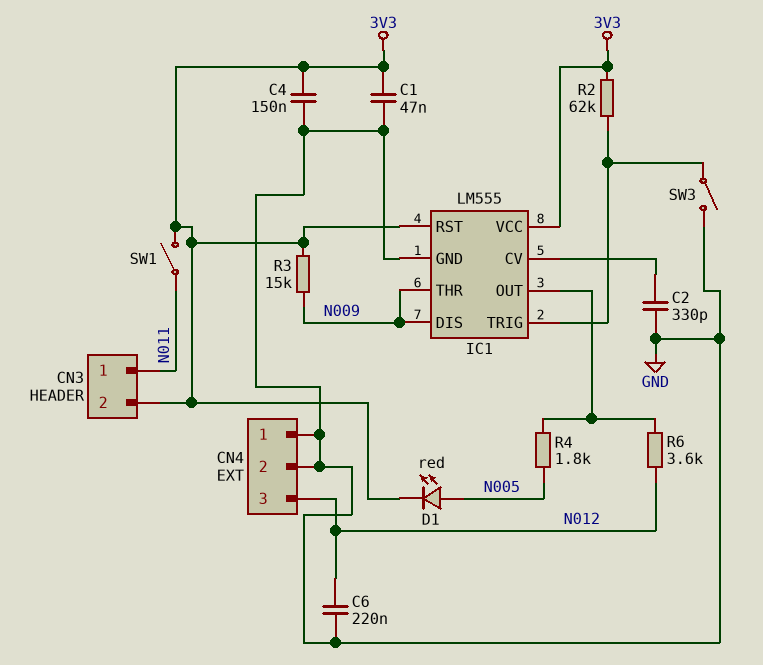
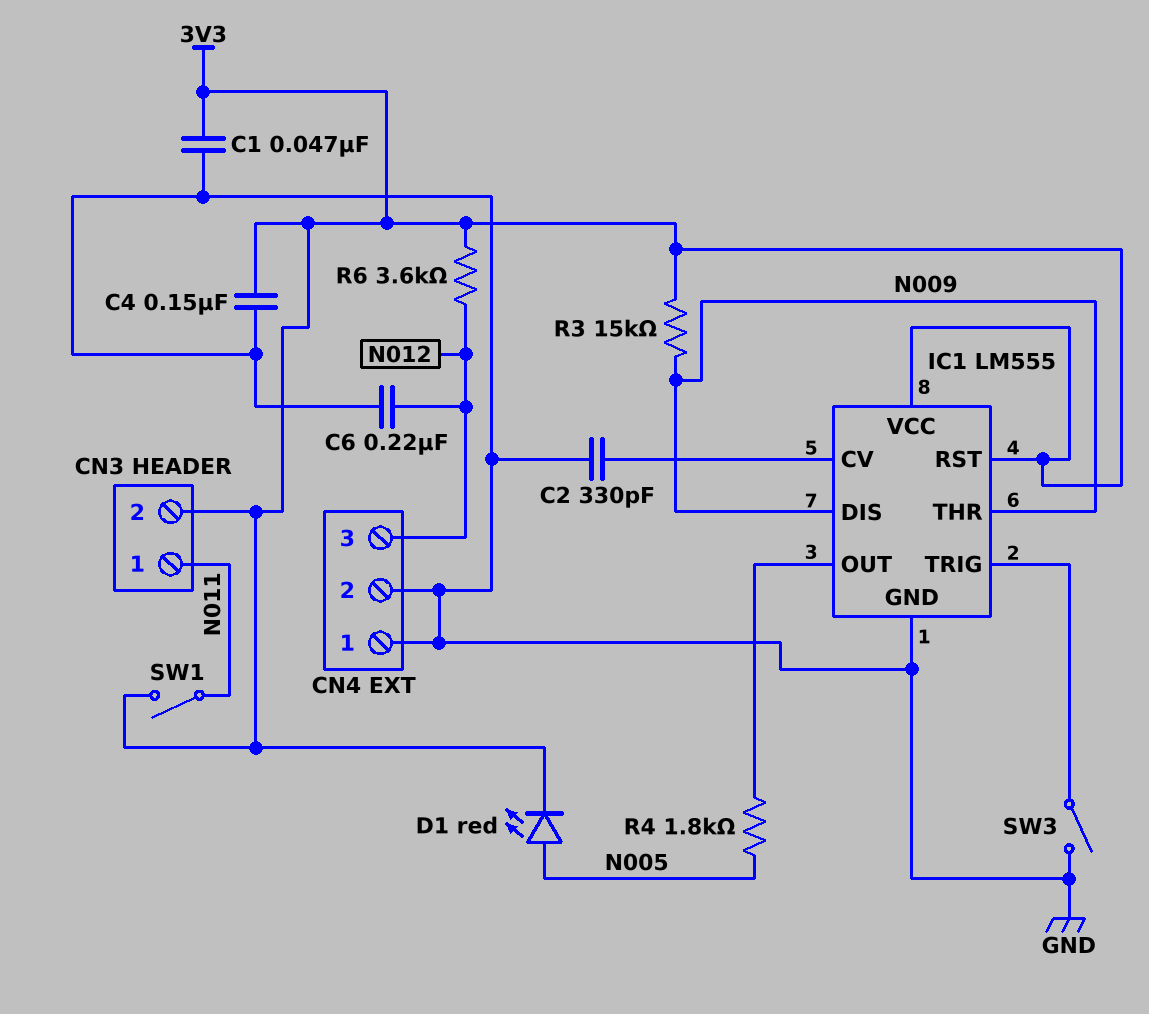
R2: 62k (3V3, IC1/TRIG) -> none
R6: 3.6k (IC1/OUT, N012) -> 3.6k (3V3, N012)

